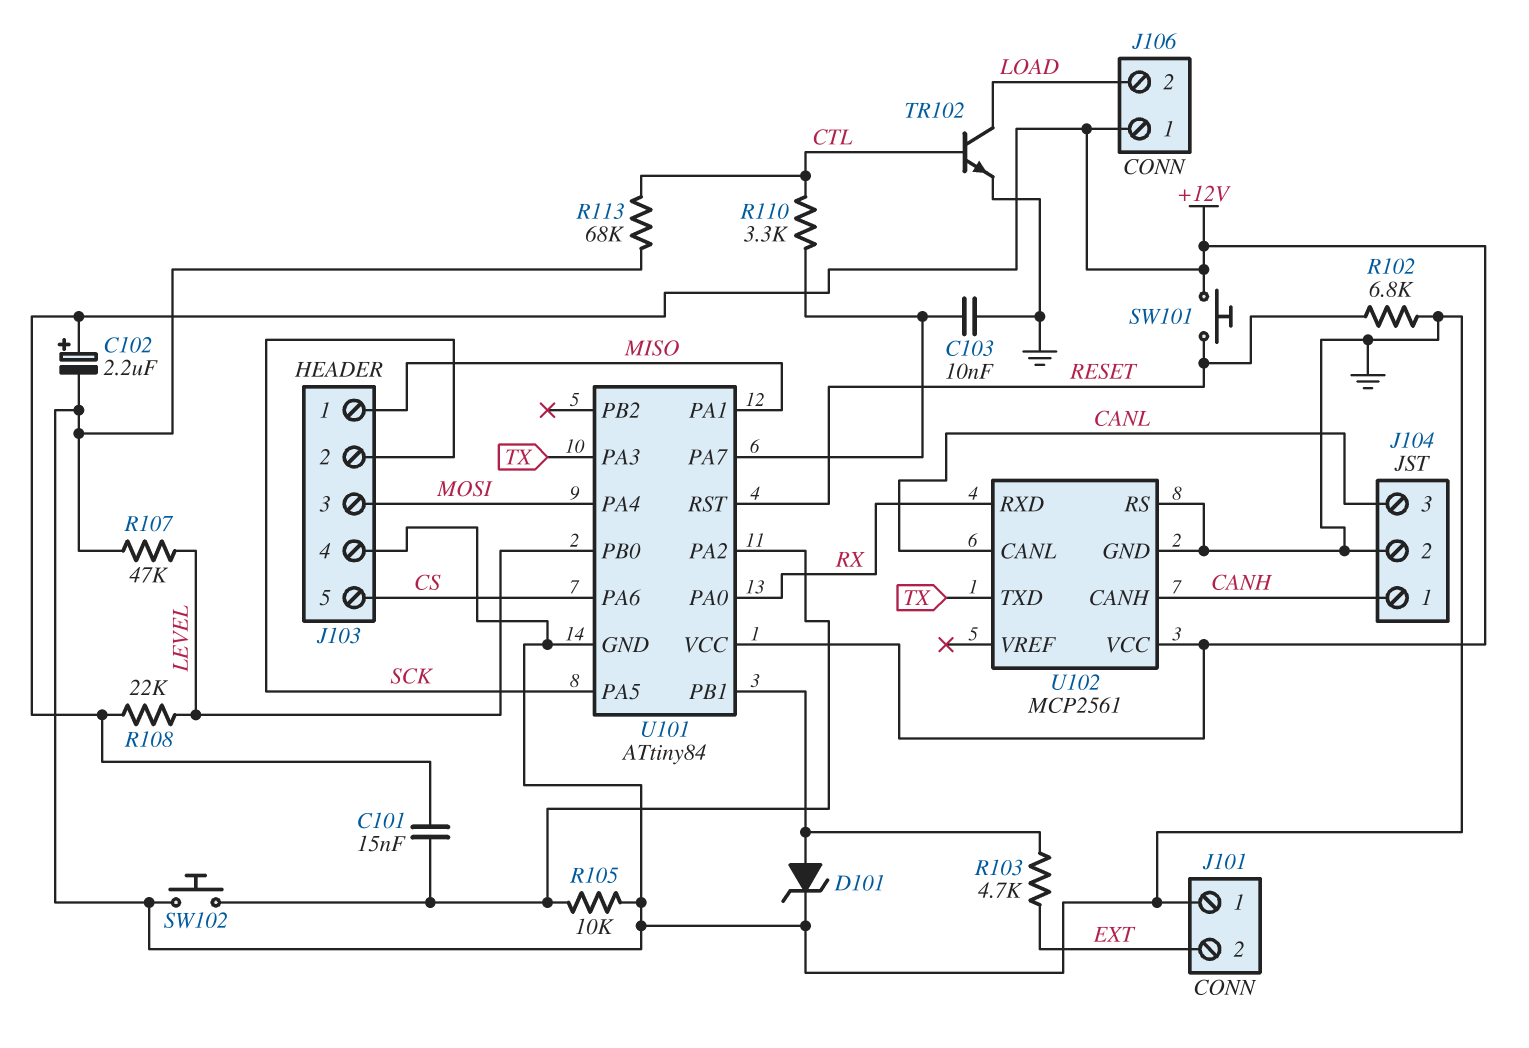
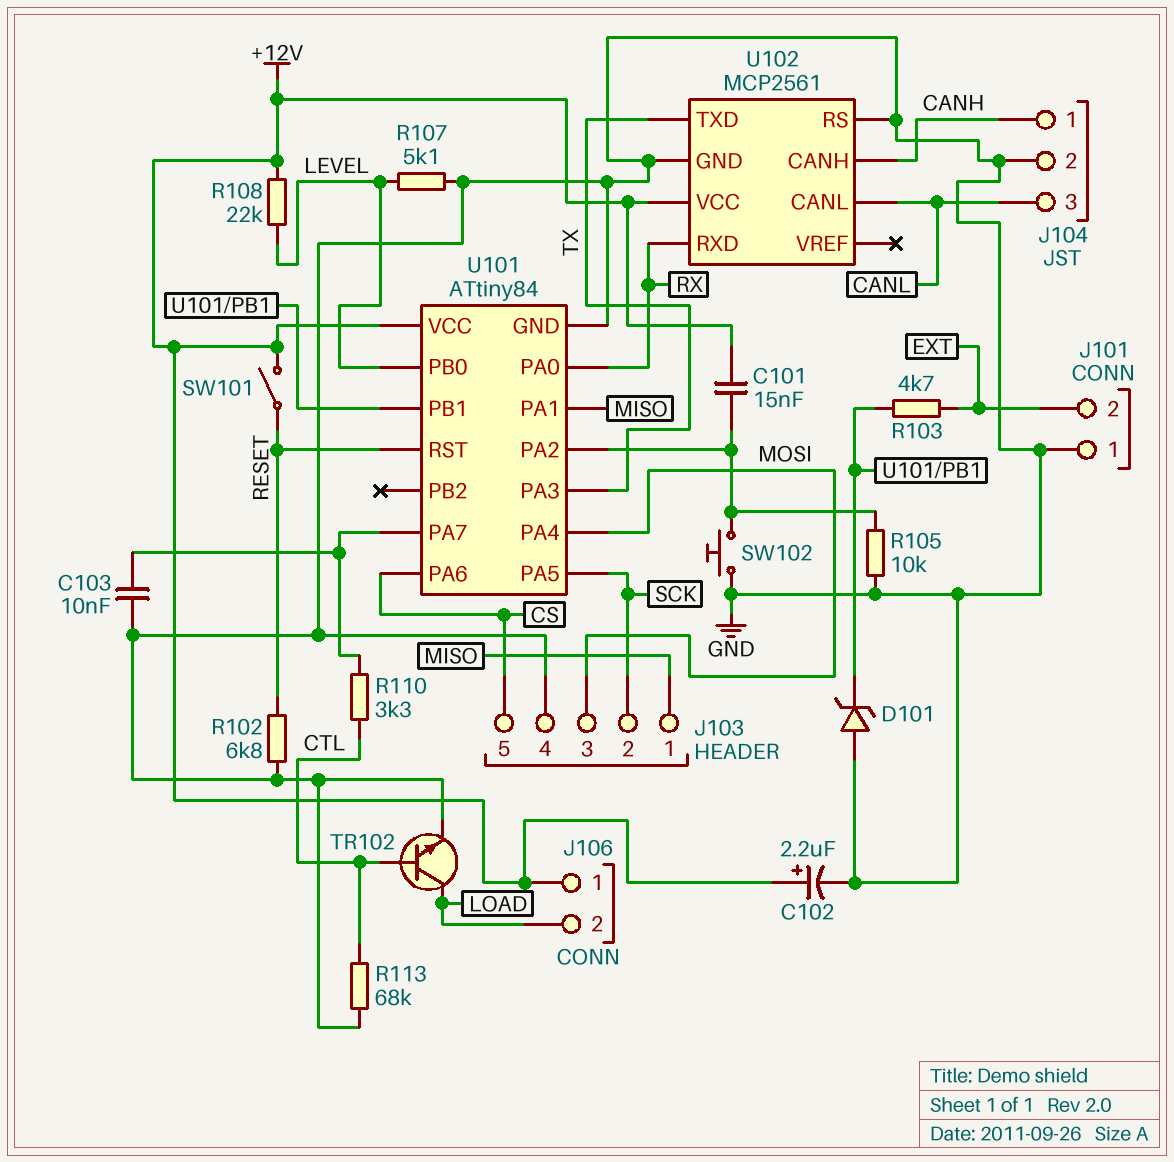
D101: zener (A U101/PB1, K GND) -> zener (A GND, K U101/PB1)
R107: 47k (GND, LEVEL) -> 5.1k (GND, LEVEL)
SW101: button (+12V, RESET) -> switch (+12V, RESET)

